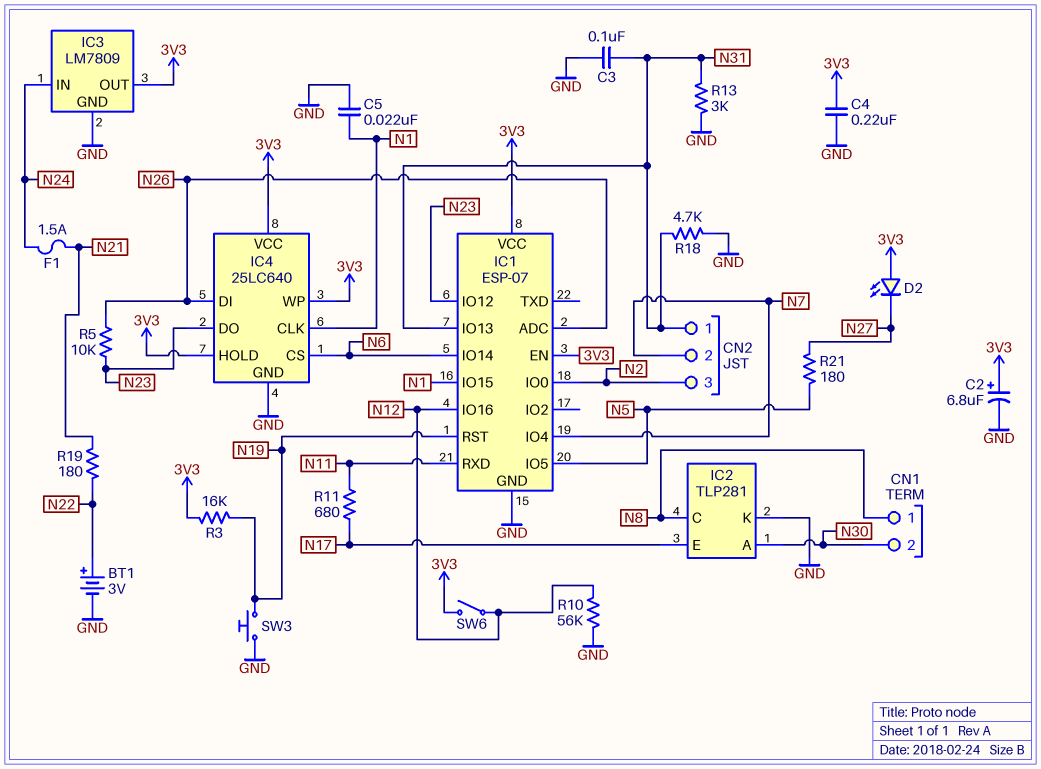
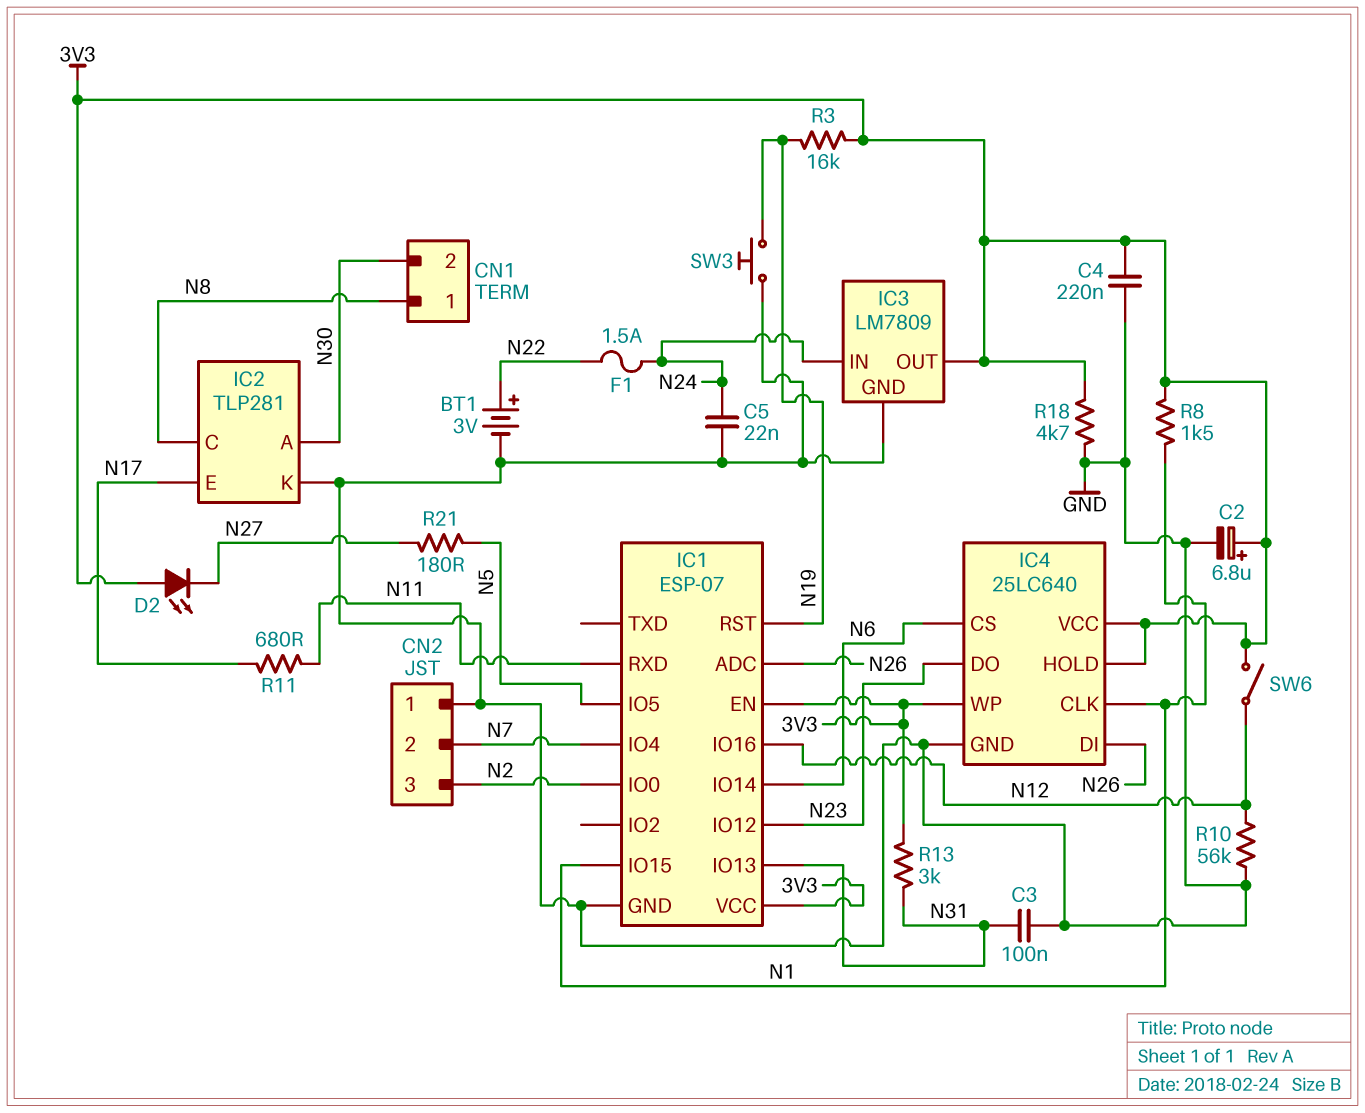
C5: 22nF (GND, N1) -> 22nF (GND, N24)
CN2 pin 1: N31 -> GND
F1: 1.5A (N21, N24) -> 1.5A (N22, N24)
R5: 10k (N23, N26) -> none
R8: none -> 1.5k (3V3, N1)
R13: 3k (GND, N31) -> 3k (3V3, N31)
R18: 4.7k (GND, N31) -> 4.7k (3V3, GND)
R19: 180 (N21, N22) -> none

